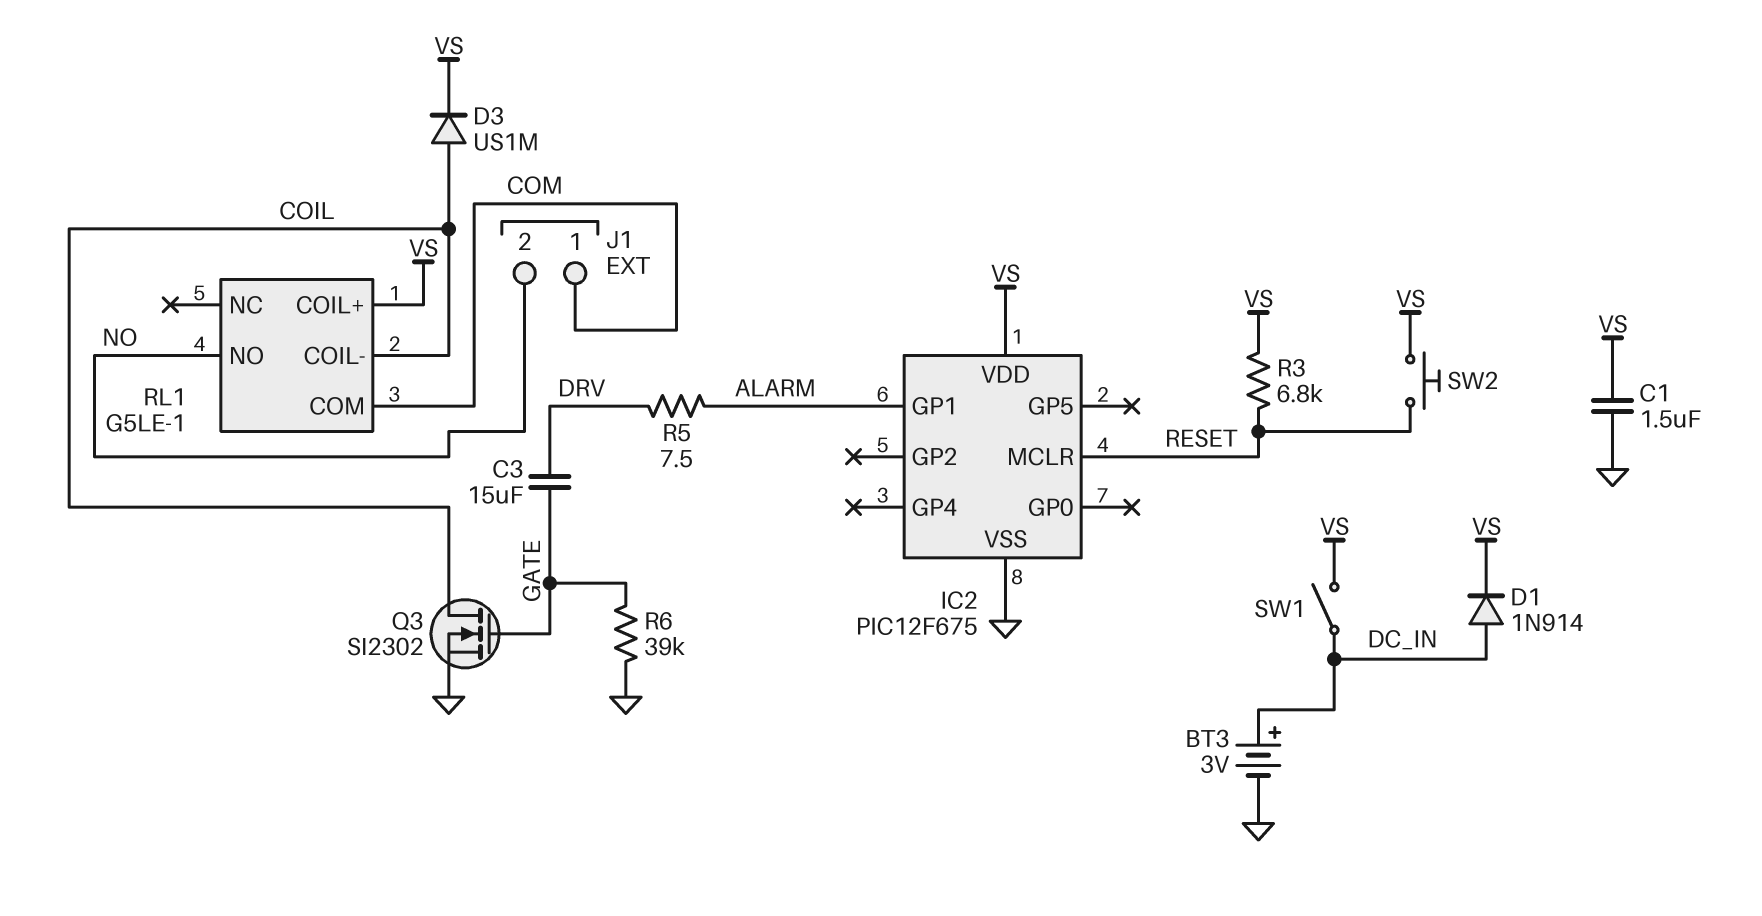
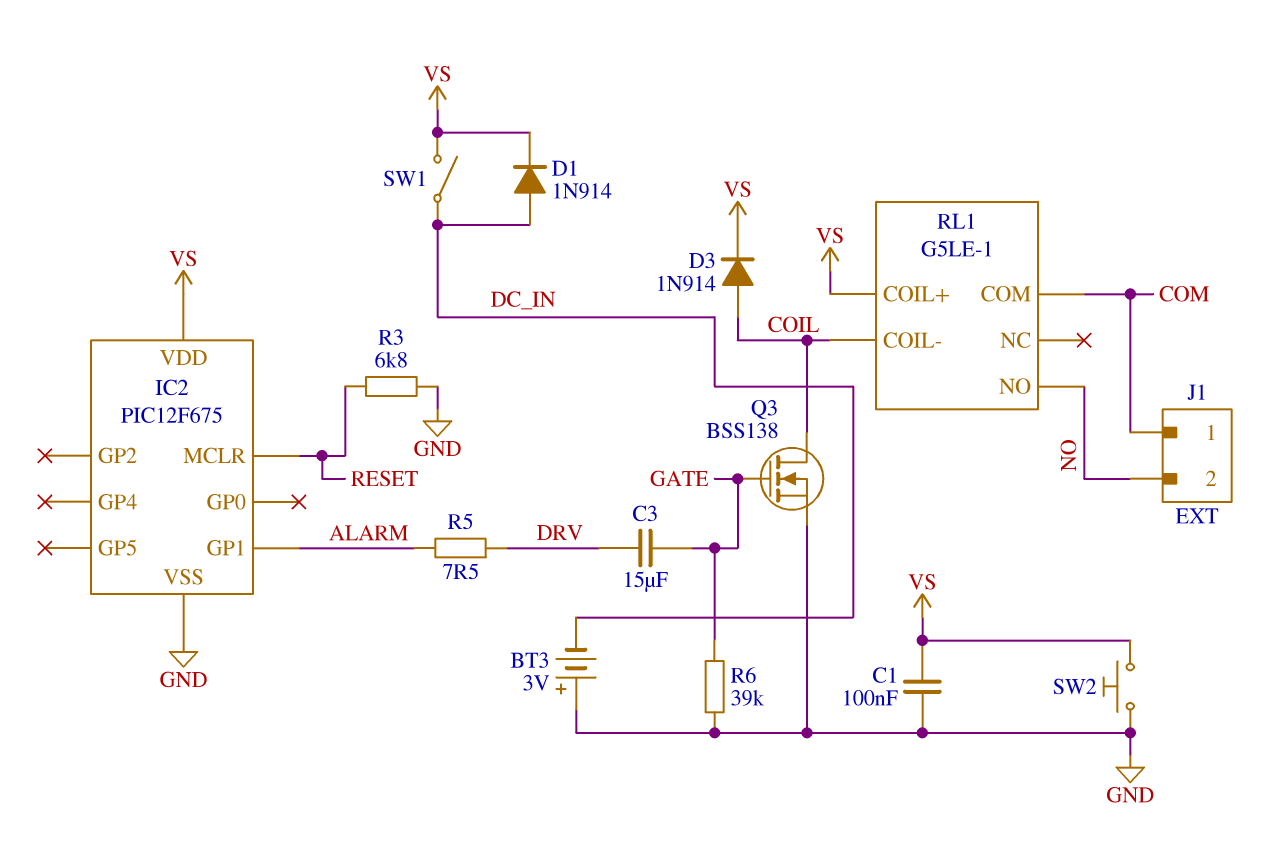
BT3: 3V (plus DC_IN, minus GND) -> 3V (plus GND, minus DC_IN)
C1: 1.5uF (GND, VS) -> 100nF (GND, VS)
D3: diode US1M (A COIL, K VS) -> diode 1N914 (A COIL, K VS)
Q3: NMOS SI2302 (G GATE, D COIL, S GND) -> NMOS BSS138 (G GATE, D COIL, S GND)
R3: 6.8k (RESET, VS) -> 6.8k (GND, RESET)
SW2: button (RESET, VS) -> button (GND, VS)

